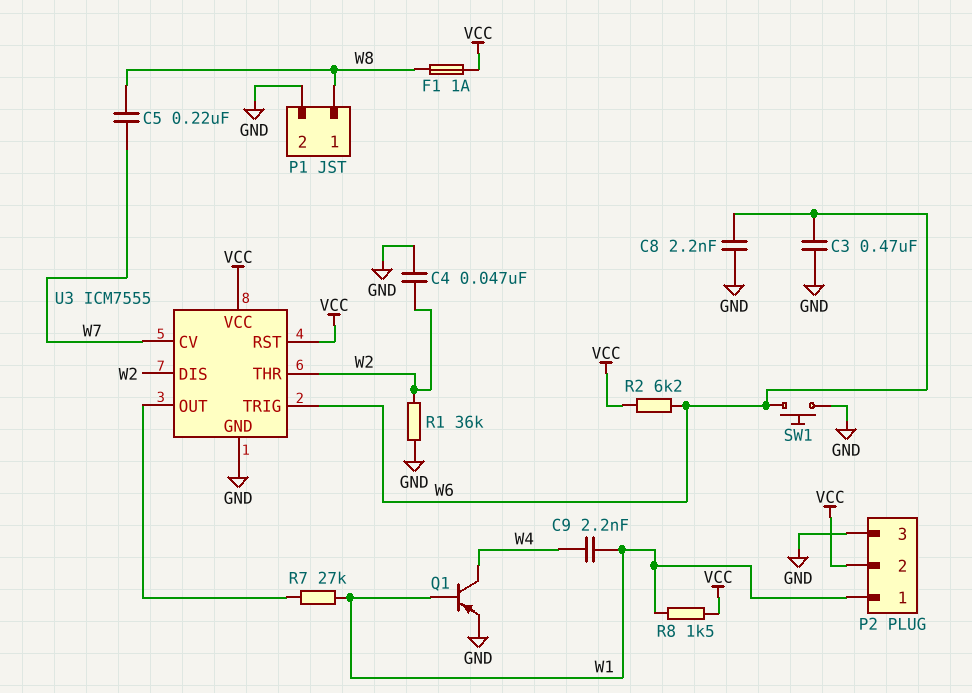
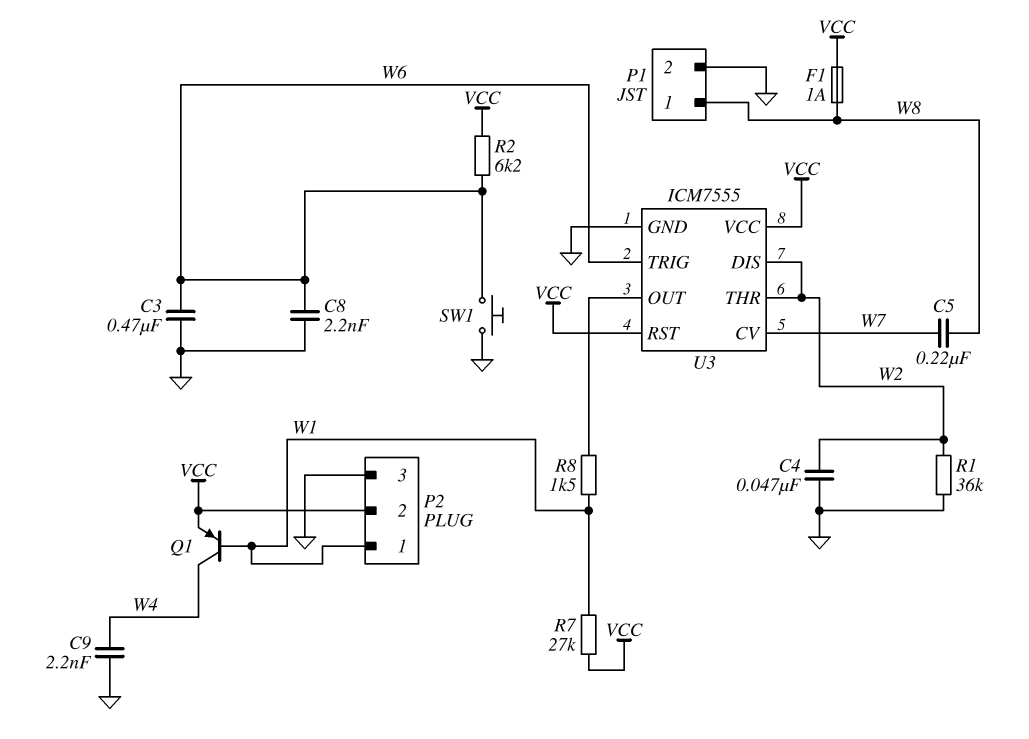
C9: 2.2nF (W1, W4) -> 2.2nF (GND, W4)
Q1: PNP (B W1, C W4, E GND) -> PNP (B W1, C W4, E VCC)
R7: 27k (U3/OUT, W1) -> 27k (VCC, W1)
R8: 1.5k (VCC, W1) -> 1.5k (U3/OUT, W1)

